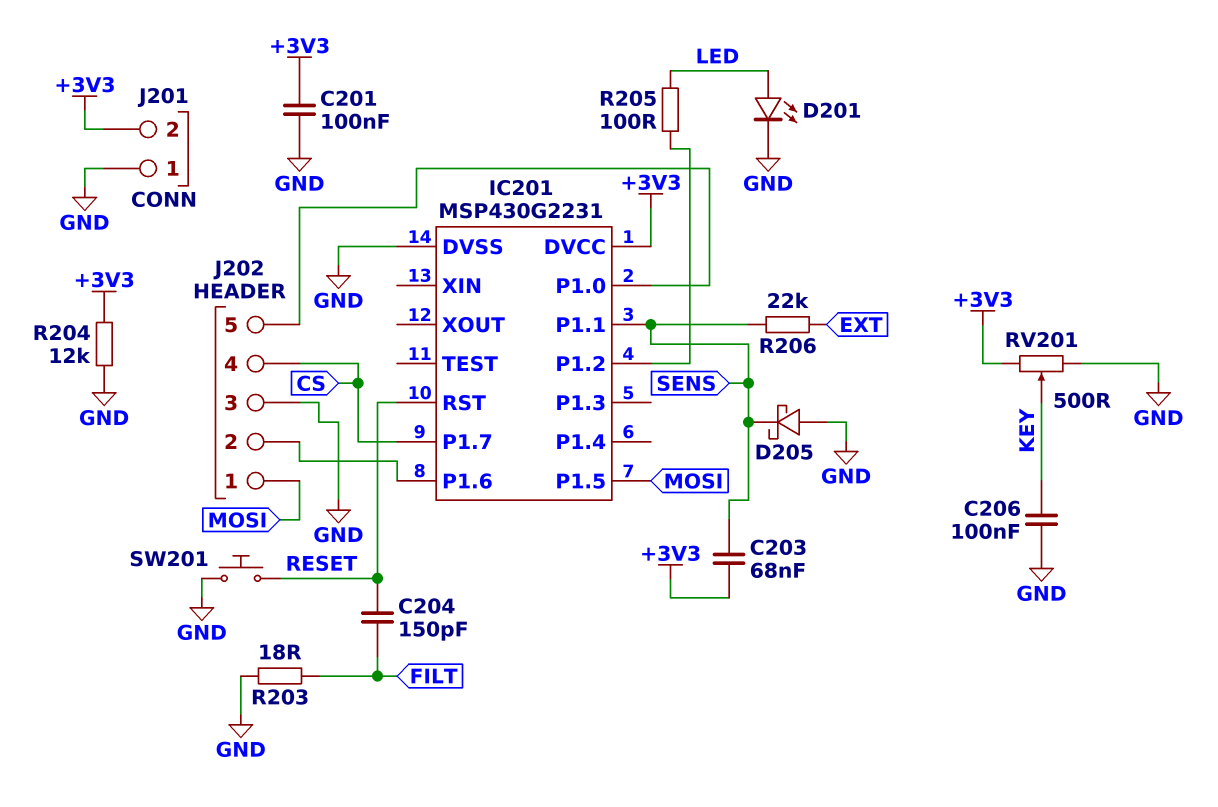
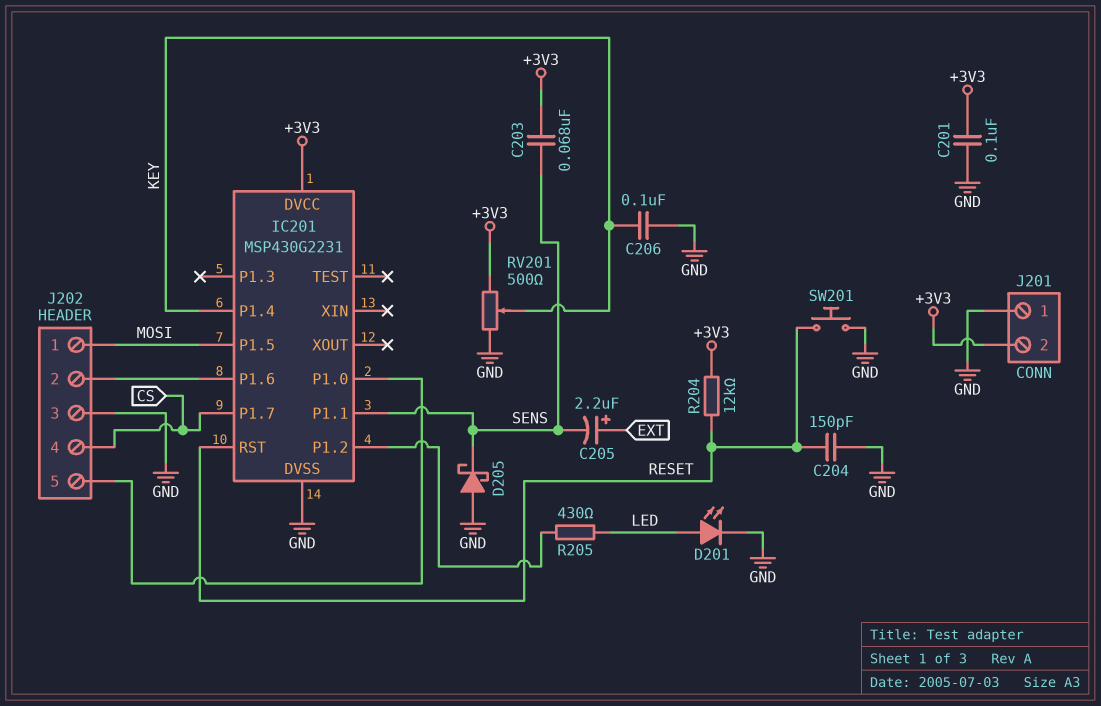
C204: 150pF (FILT, RESET) -> 150pF (GND, RESET)
C205: none -> 2.2uF (plus EXT, minus SENS)
IC201 pin P1.4: none -> KEY
R203: 18 (FILT, GND) -> none
R204: 12k (+3V3, GND) -> 12k (+3V3, RESET)
R205: 100 (IC201/P1.2, LED) -> 430 (IC201/P1.2, LED)
R206: 22k (EXT, SENS) -> none

